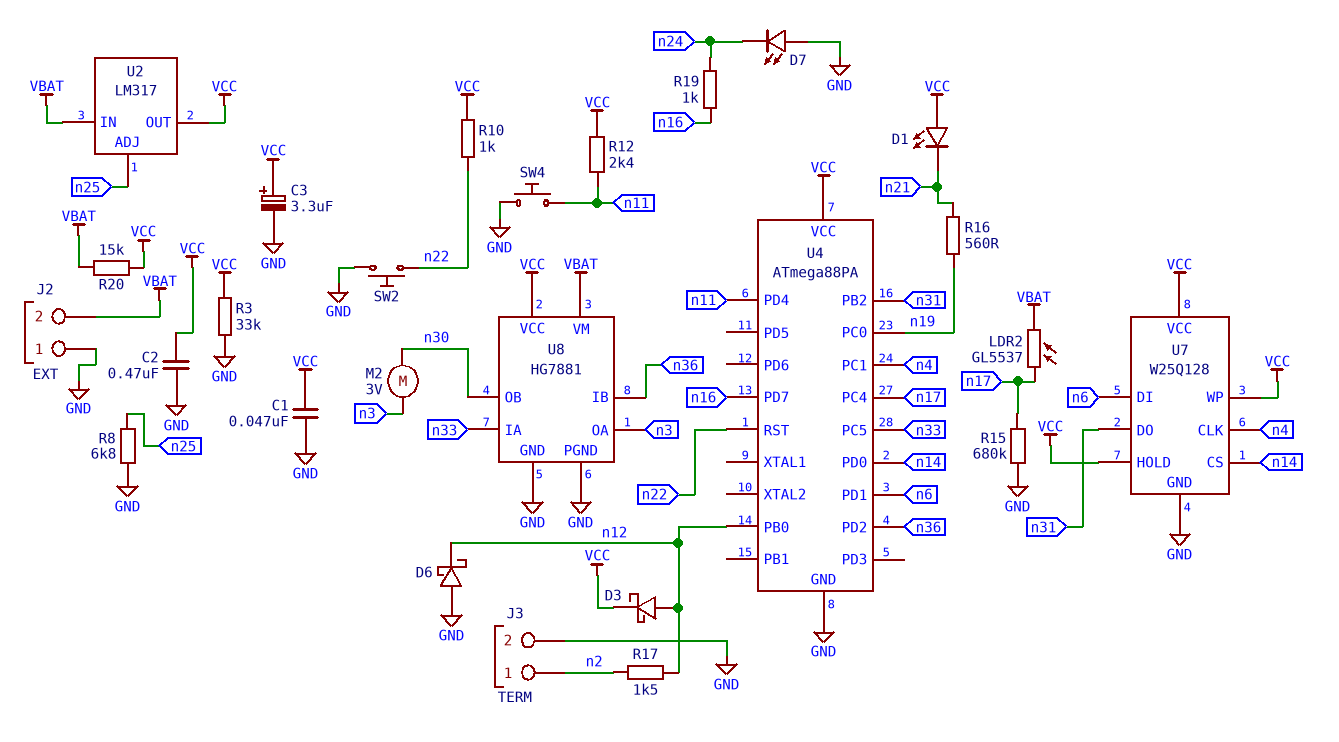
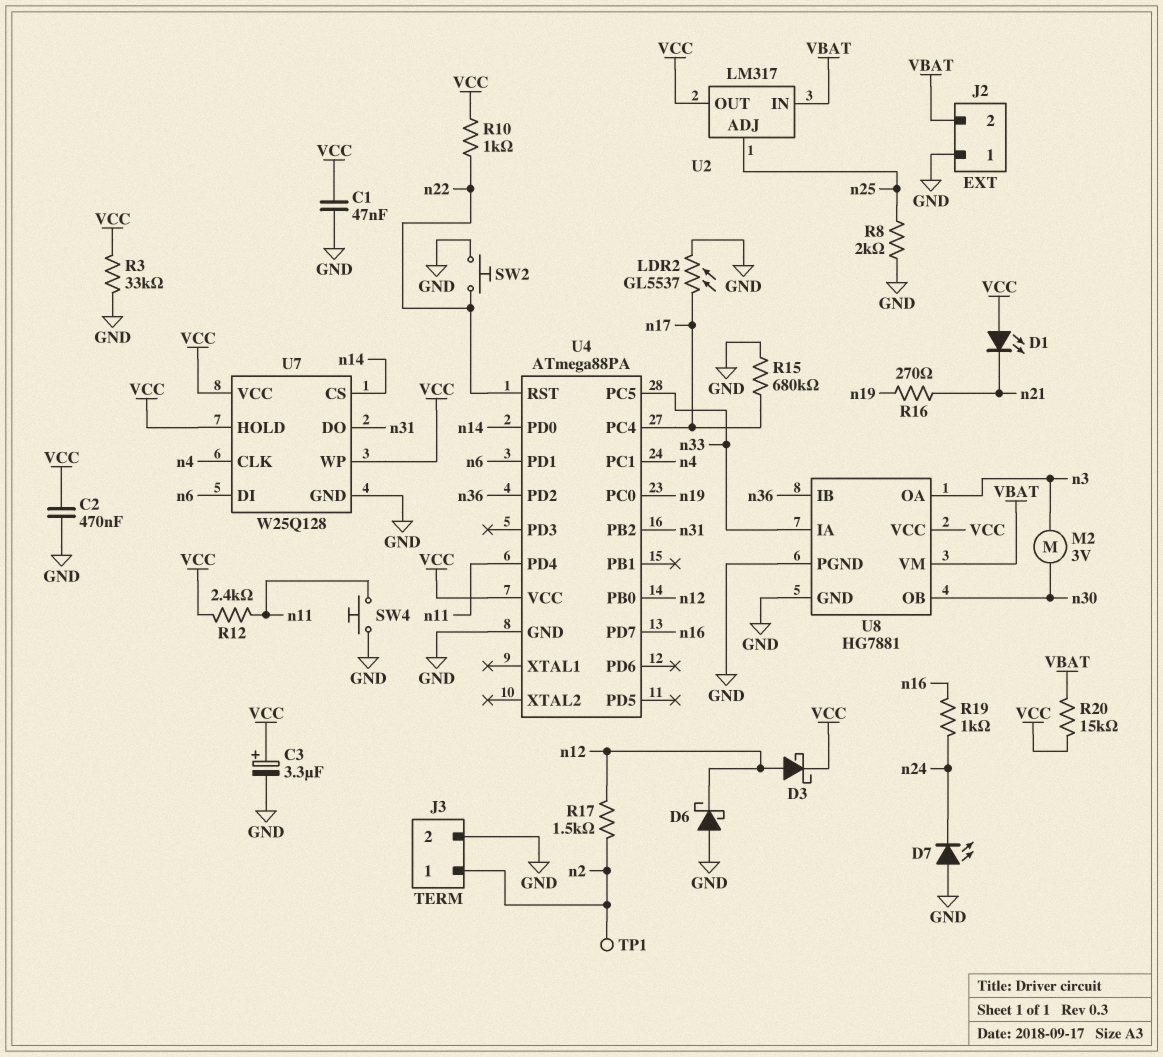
LDR2: GL5537 (VBAT, n17) -> GL5537 (GND, n17)
R8: 6.8k (GND, n25) -> 2k (GND, n25)
R16: 560 (n19, n21) -> 270 (n19, n21)
TP1: none -> test point (n2)

